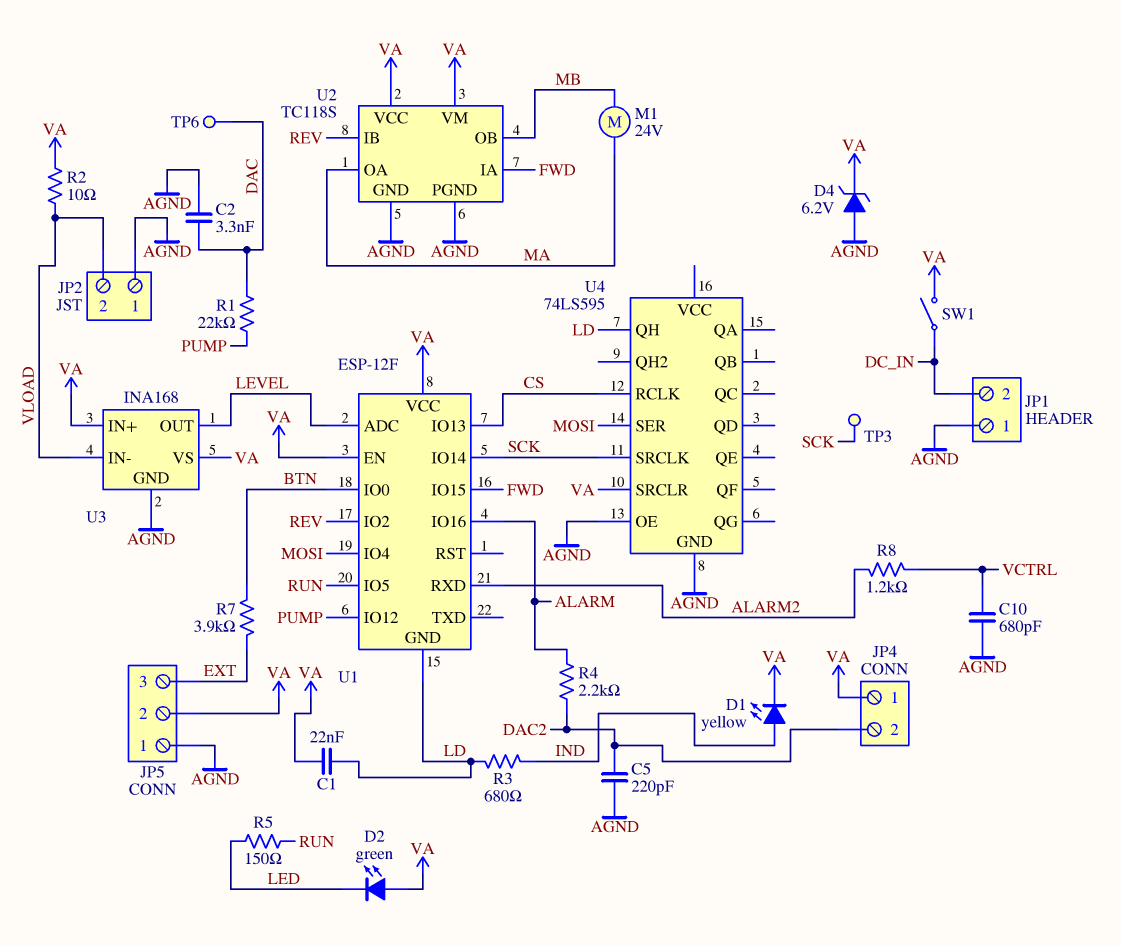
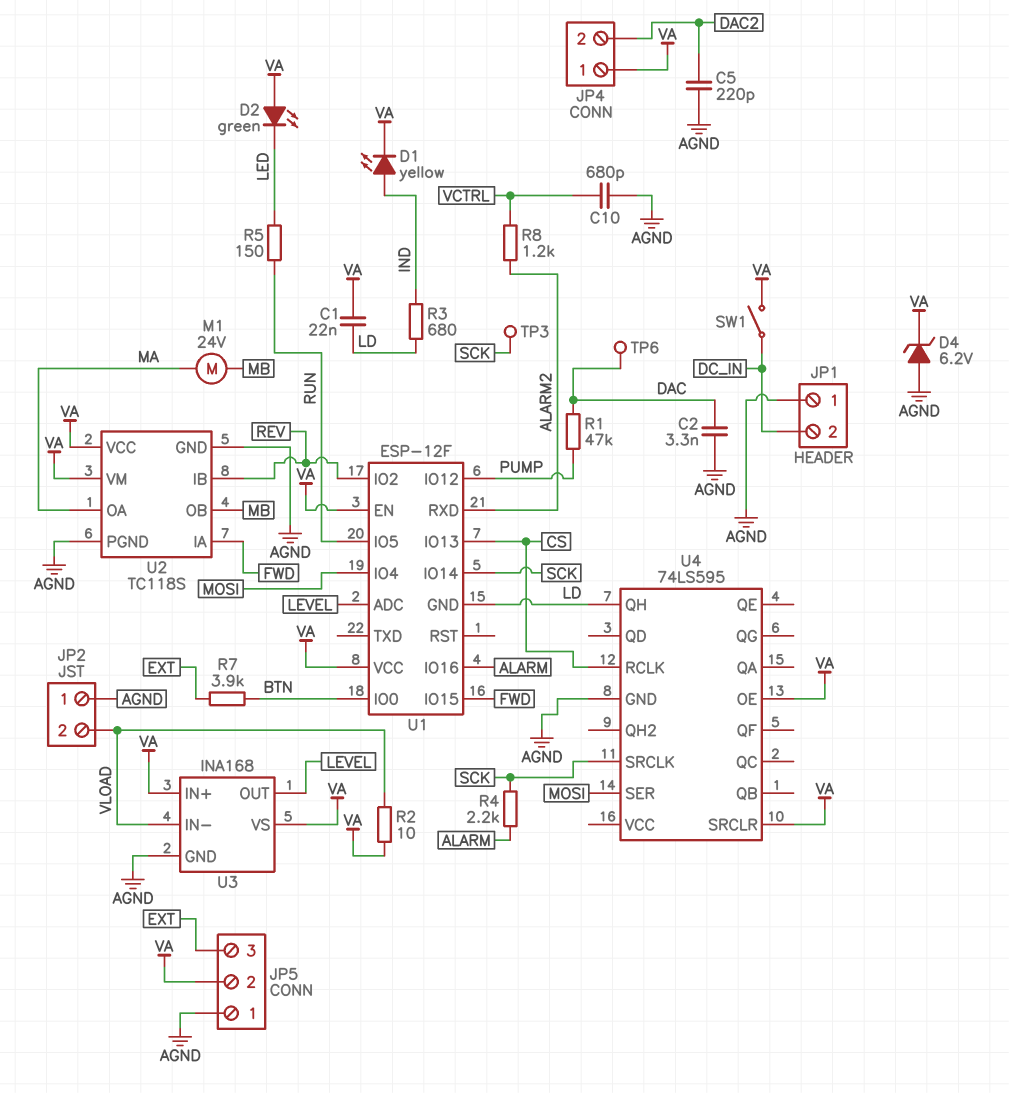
R1: 22k (DAC, PUMP) -> 47k (DAC, PUMP)
R4: 2.2k (ALARM, DAC2) -> 2.2k (ALARM, SCK)
U4 pin OE: AGND -> VA

